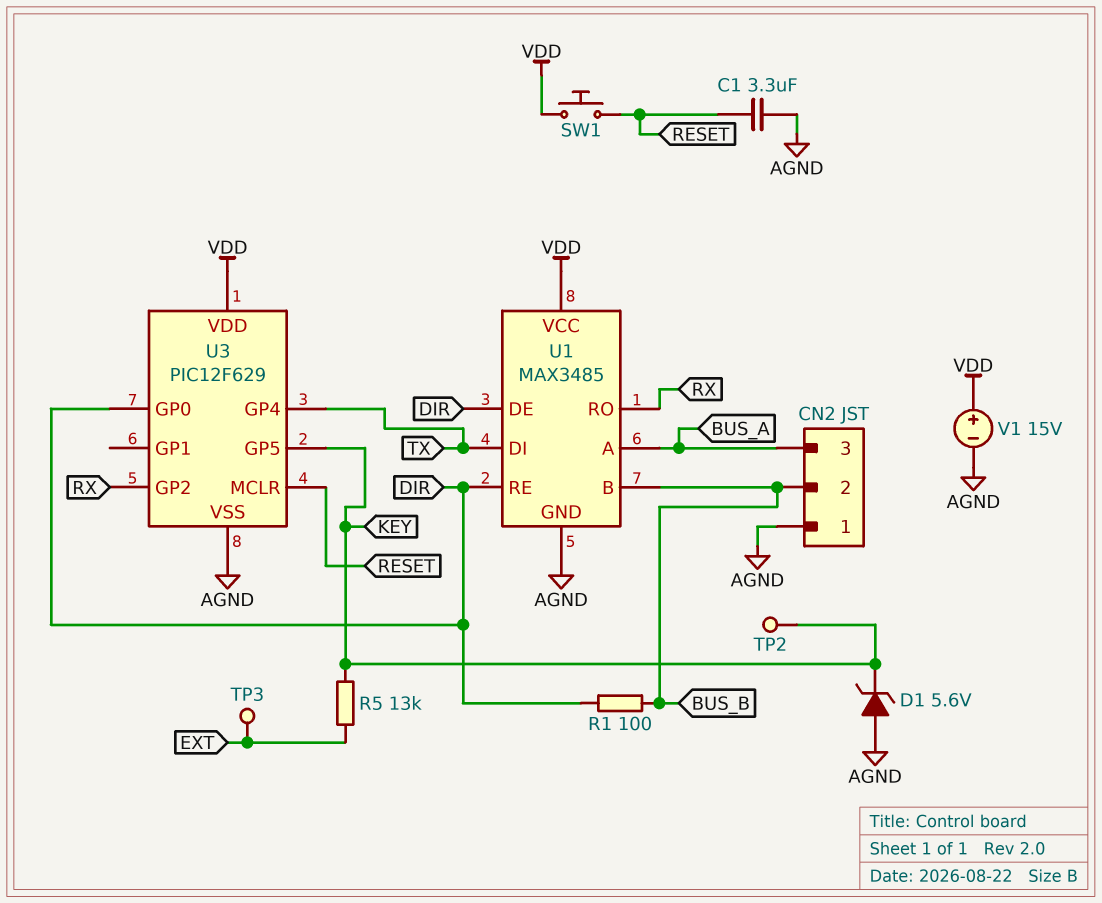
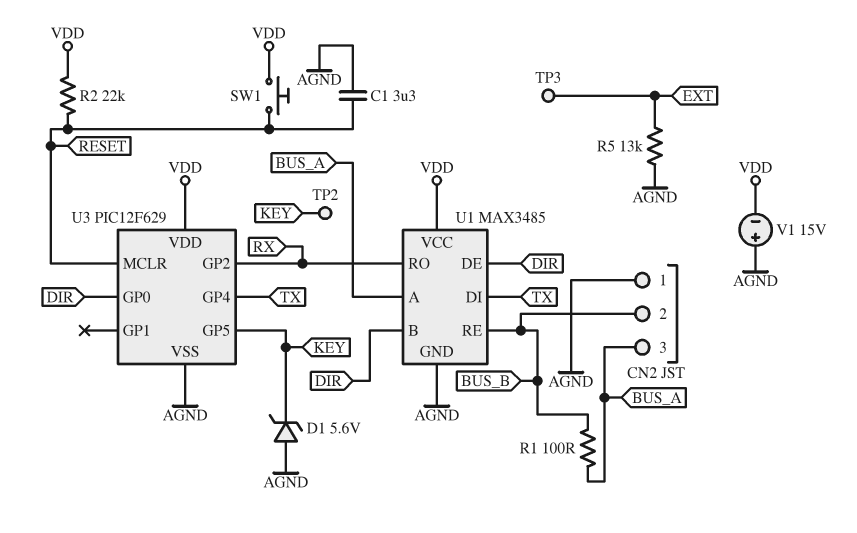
R1: 100 (BUS_B, DIR) -> 100 (BUS_A, BUS_B)
R2: none -> 22k (RESET, VDD)
R5: 13k (EXT, KEY) -> 13k (AGND, EXT)
U1 pin B: BUS_B -> DIR
U1 pin RE: DIR -> BUS_B
V1: 15V (plus VDD, minus AGND) -> 15V (plus AGND, minus VDD)

